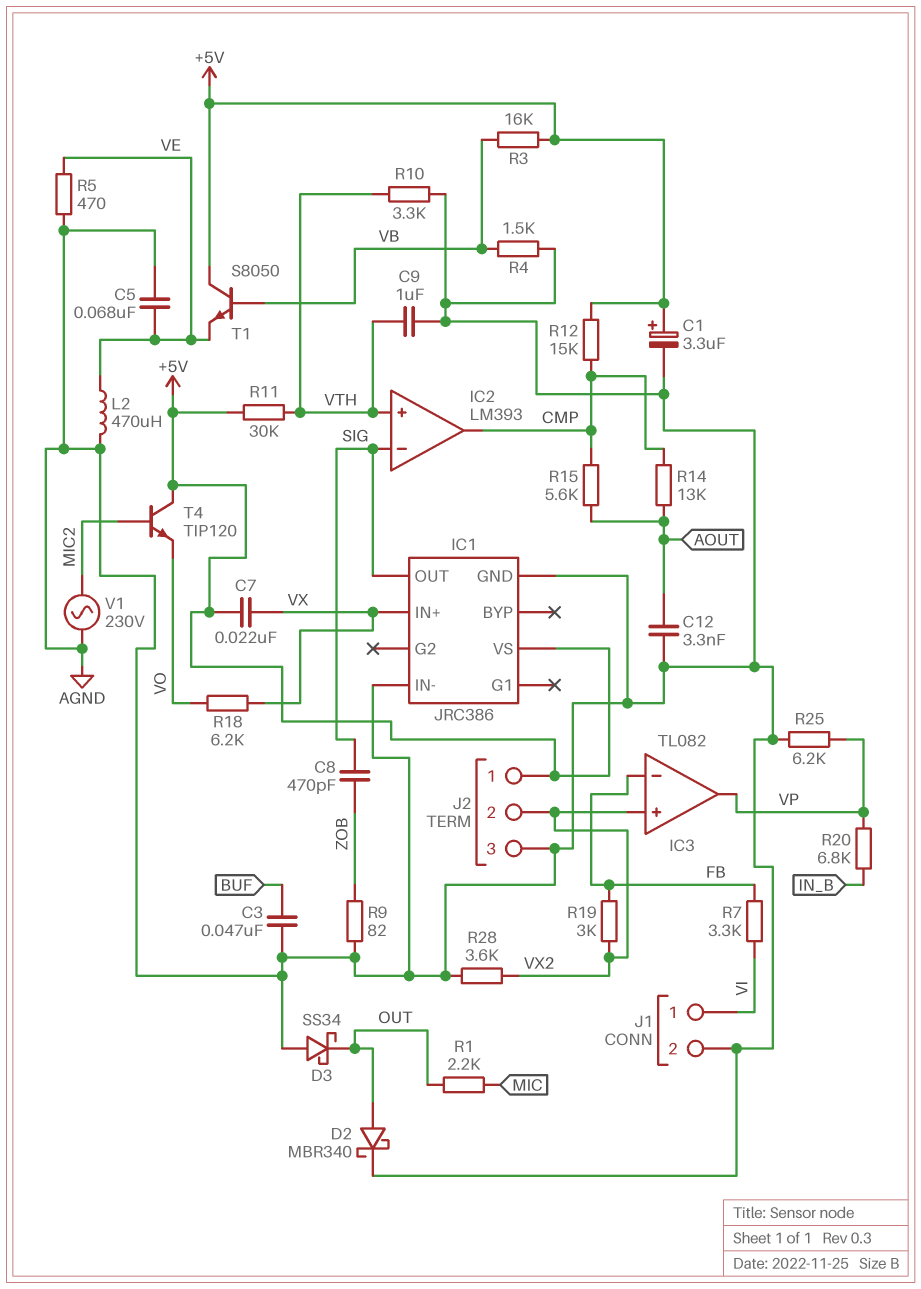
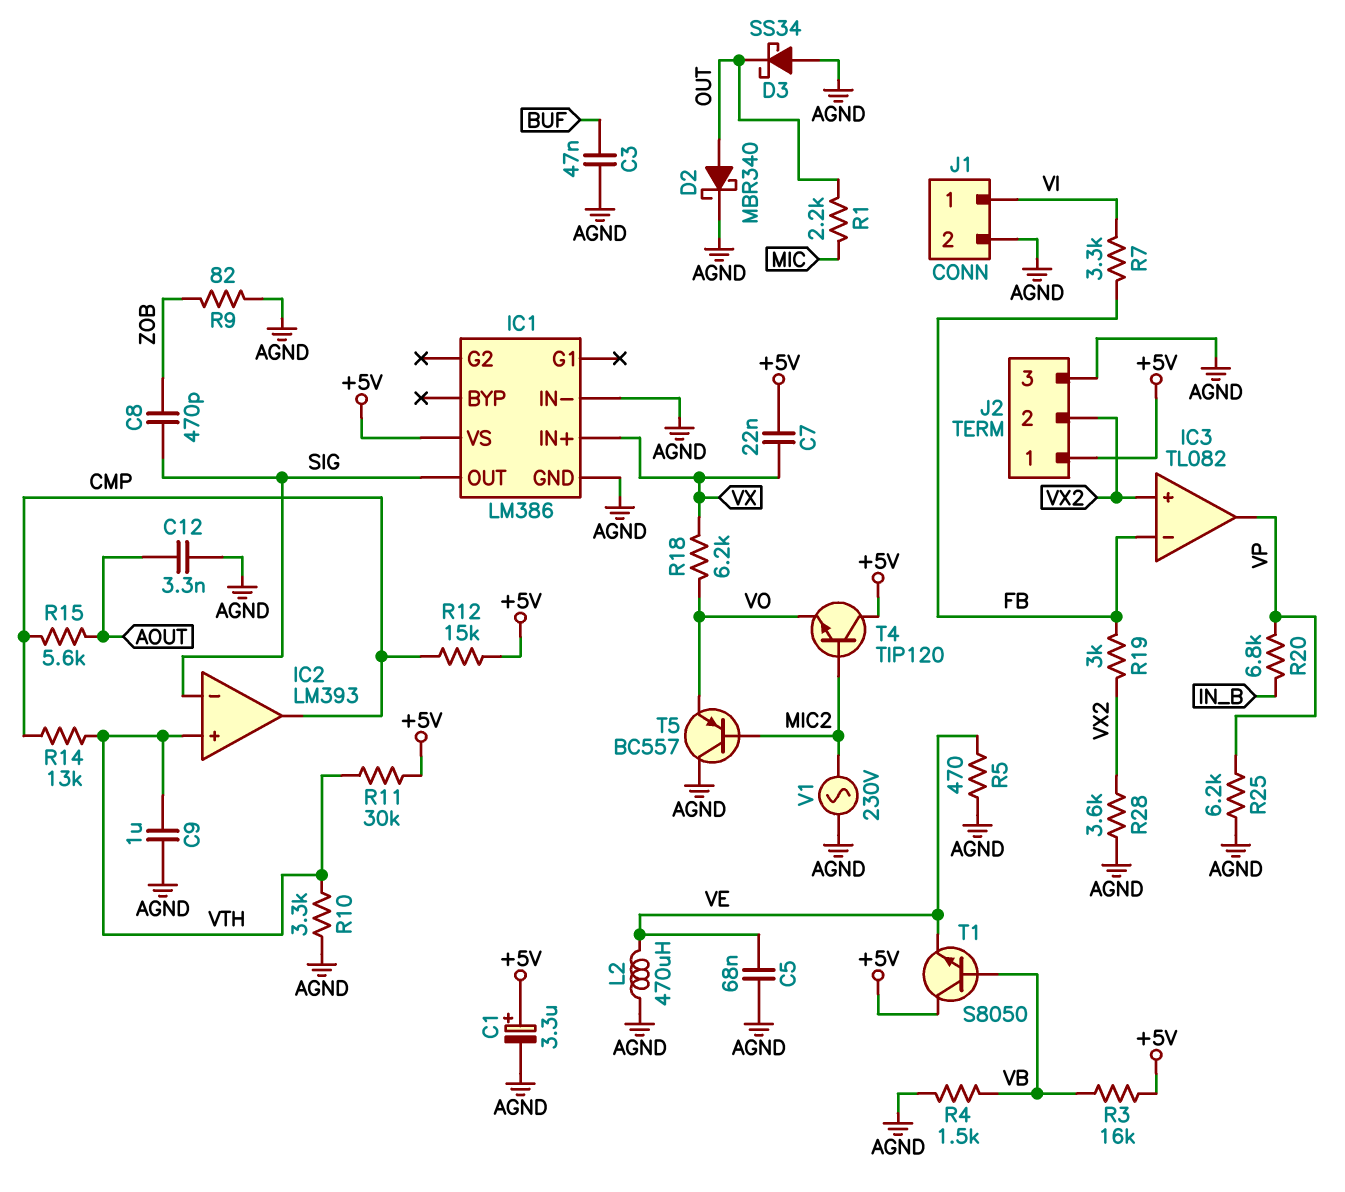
IC1: JRC386 -> LM386
R14: 13k (AOUT, CMP) -> 13k (CMP, VTH)
T5: none -> PNP BC557 (B MIC2, C AGND, E VO)

